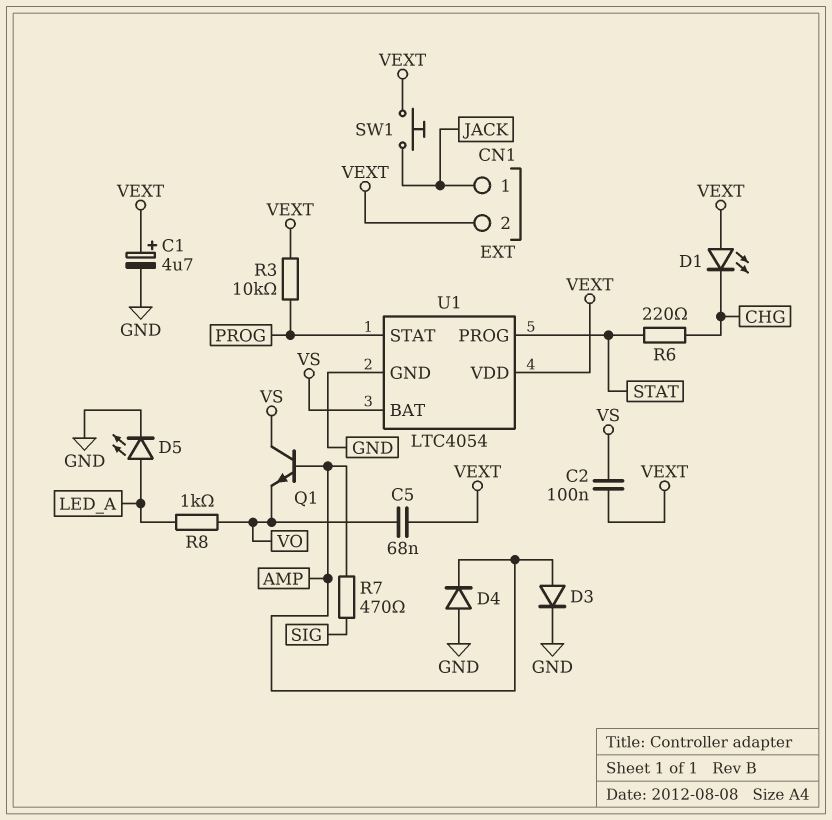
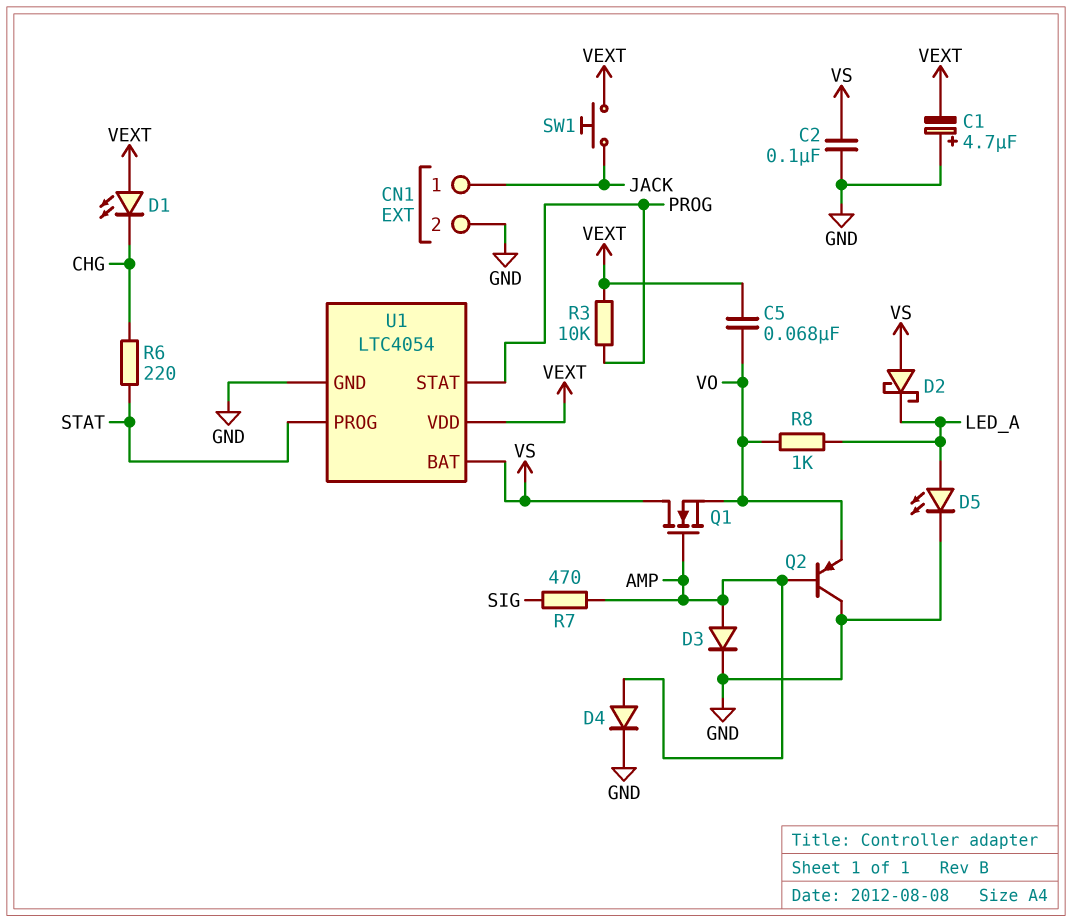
C1: 4.7uF (plus VEXT, minus GND) -> 4.7uF (plus GND, minus VEXT)
C2: 100nF (VEXT, VS) -> 100nF (GND, VS)
CN1 pin 2: VEXT -> GND
D2: none -> schottky (A VS, K LED_A)
D4: diode (A GND, K AMP) -> diode (A AMP, K GND)
Q1: NPN (B AMP, C VS, E VO) -> NMOS (G AMP, D VS, S VO)
Q2: none -> PNP (B AMP, C GND, E VO)

